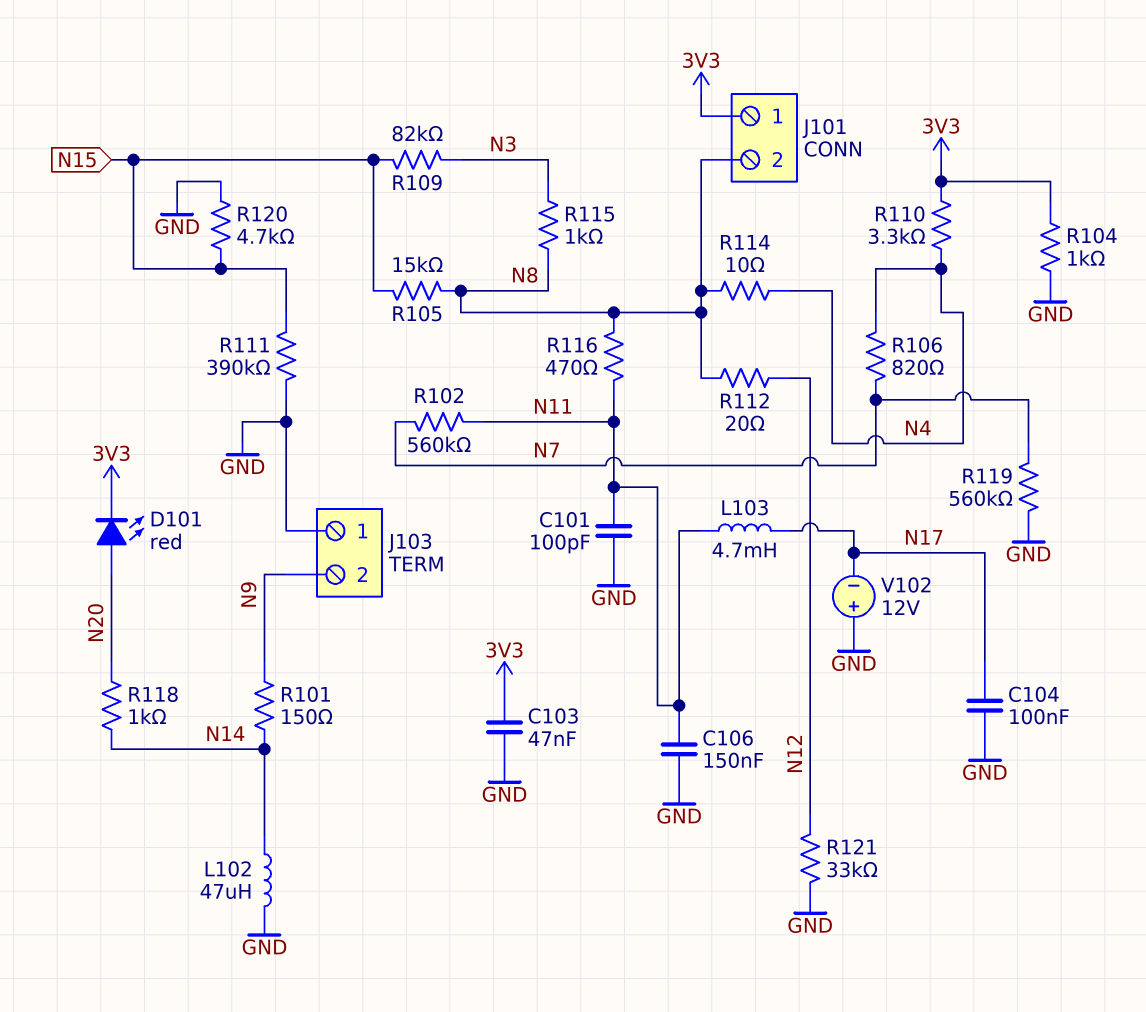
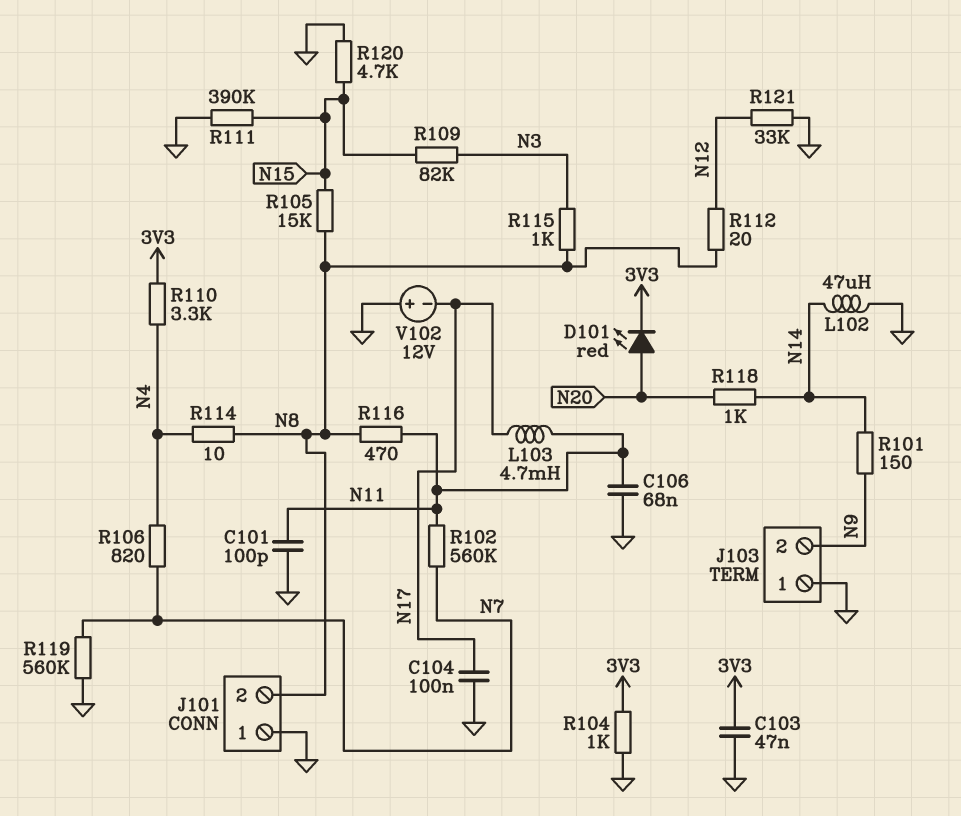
C106: 150nF (GND, N11) -> 68nF (GND, N11)
J101 pin 1: 3V3 -> GND

